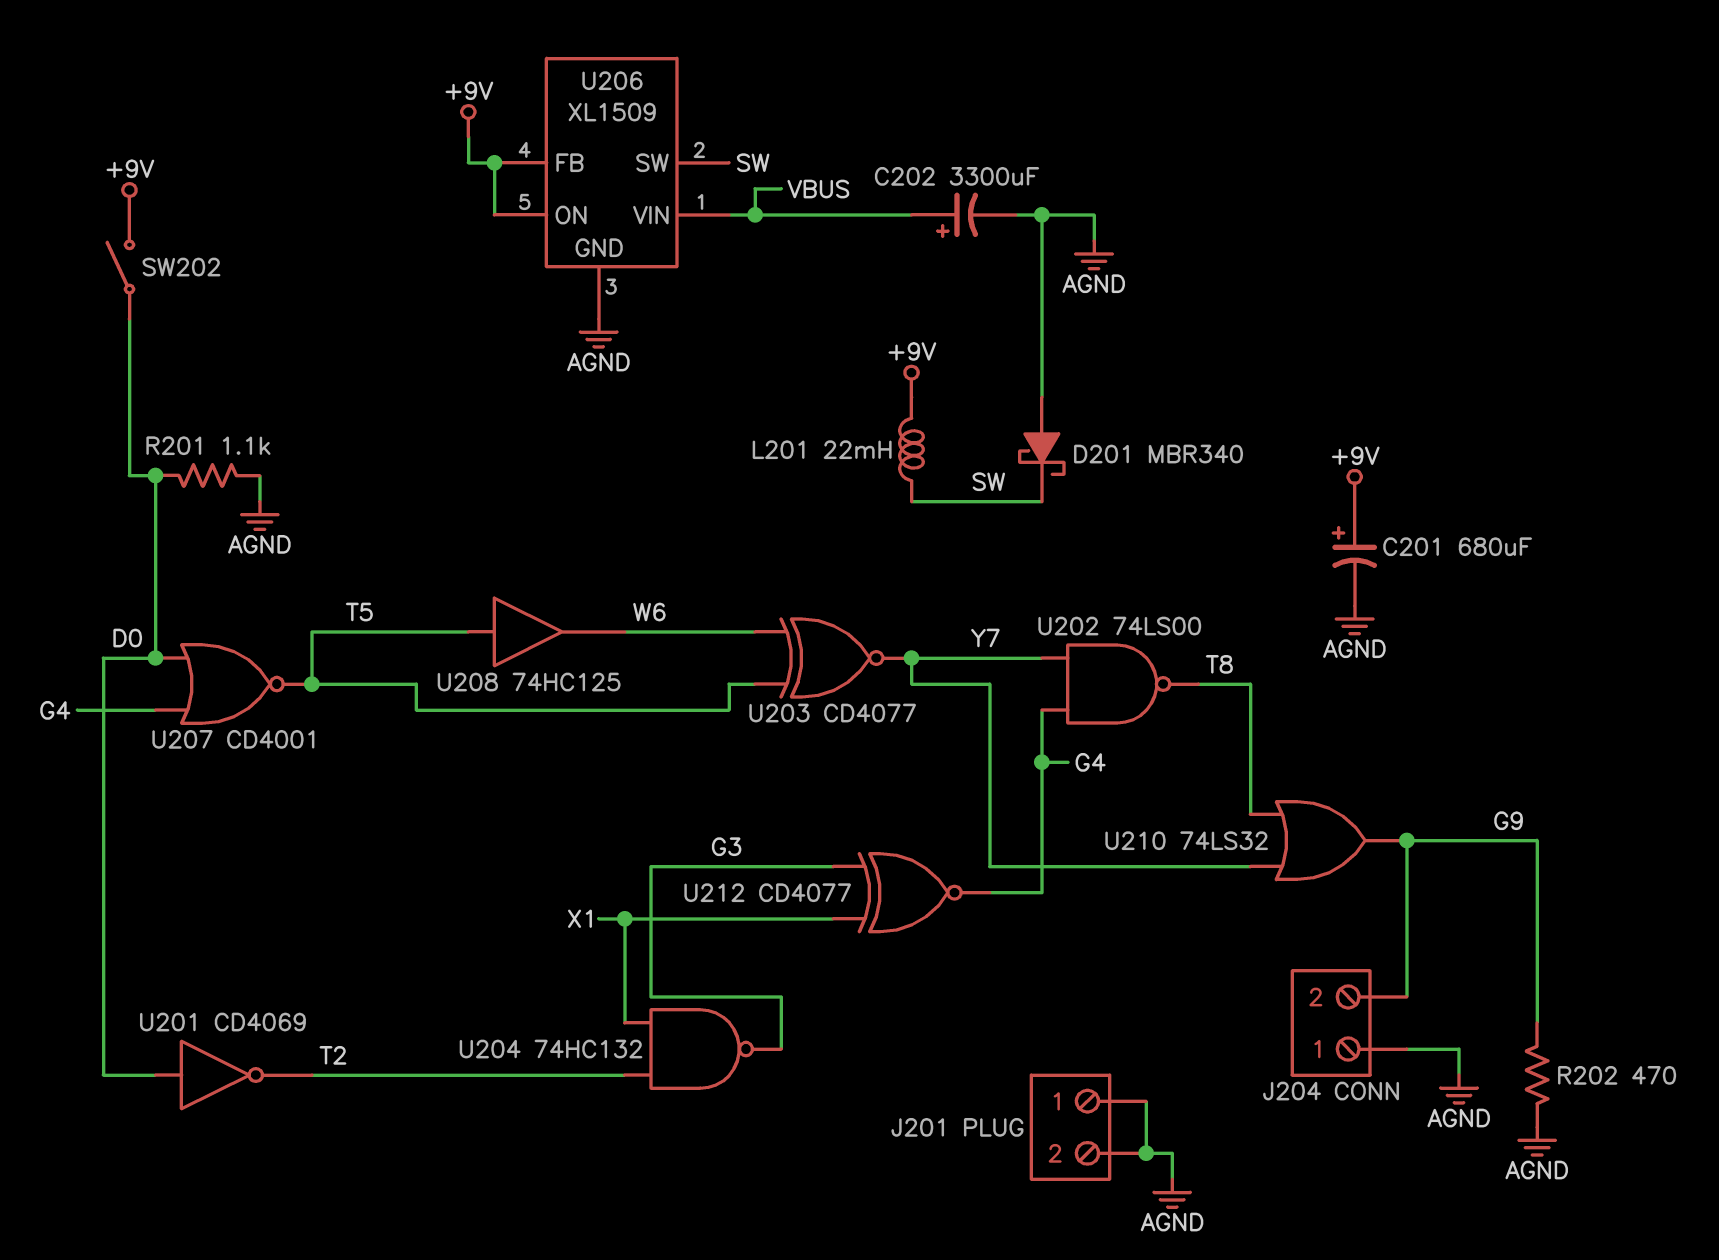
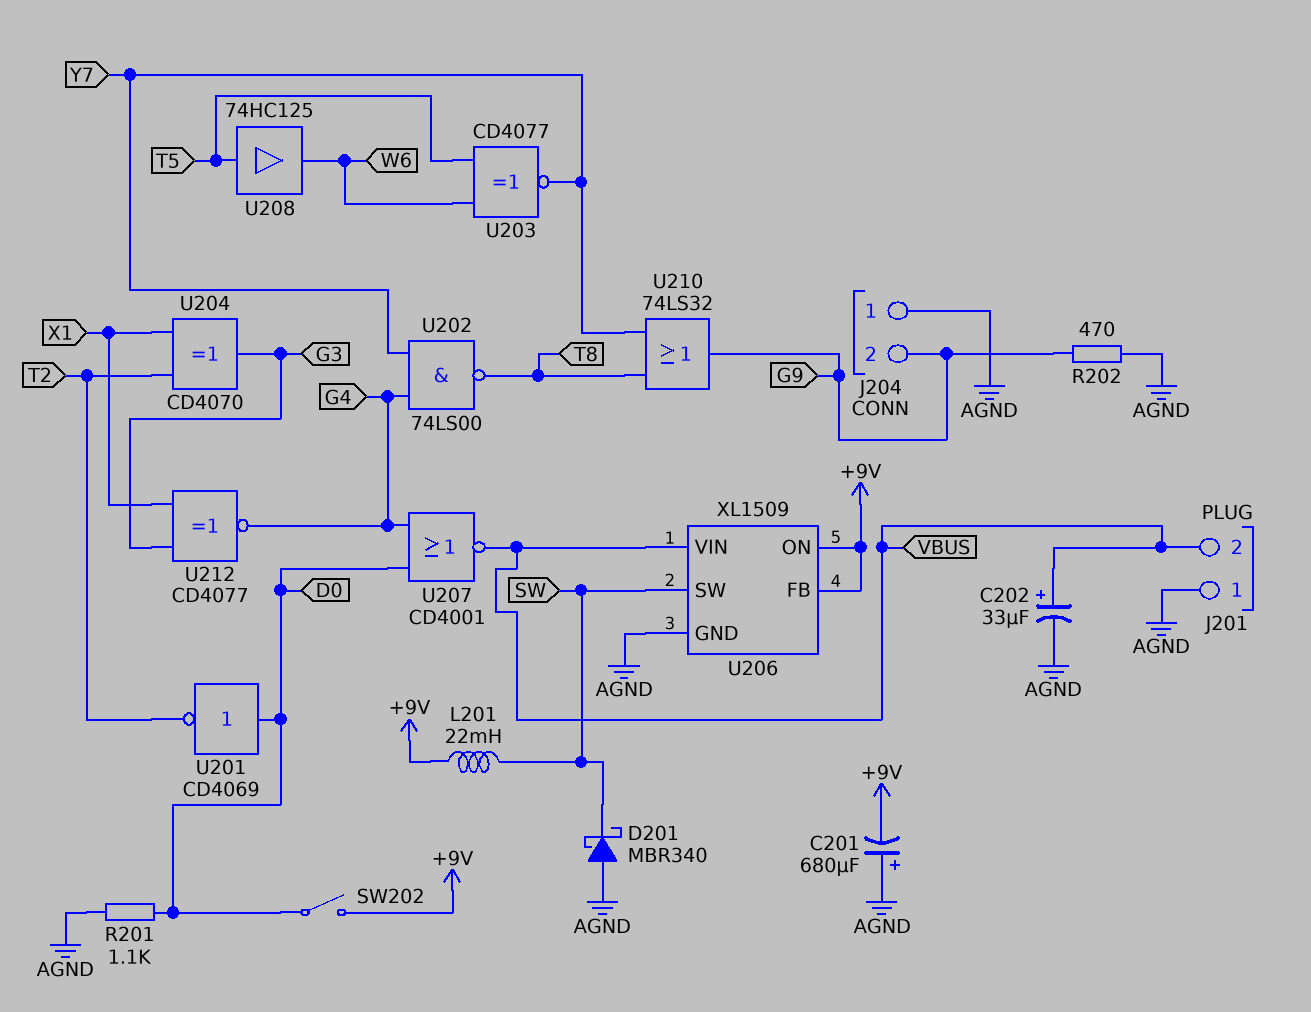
C201: 680uF (plus +9V, minus AGND) -> 680uF (plus AGND, minus +9V)
C202: 3300uF (plus VBUS, minus AGND) -> 33uF (plus VBUS, minus AGND)
J201 pin 2: AGND -> VBUS
U204: NAND 74HC132 (in T2, in X1, out G3) -> XOR CD4070 (in T2, in X1, out G3)
U207: NOR CD4001 (in D0, in G4, out T5) -> NOR CD4001 (in D0, in G4, out VBUS)

